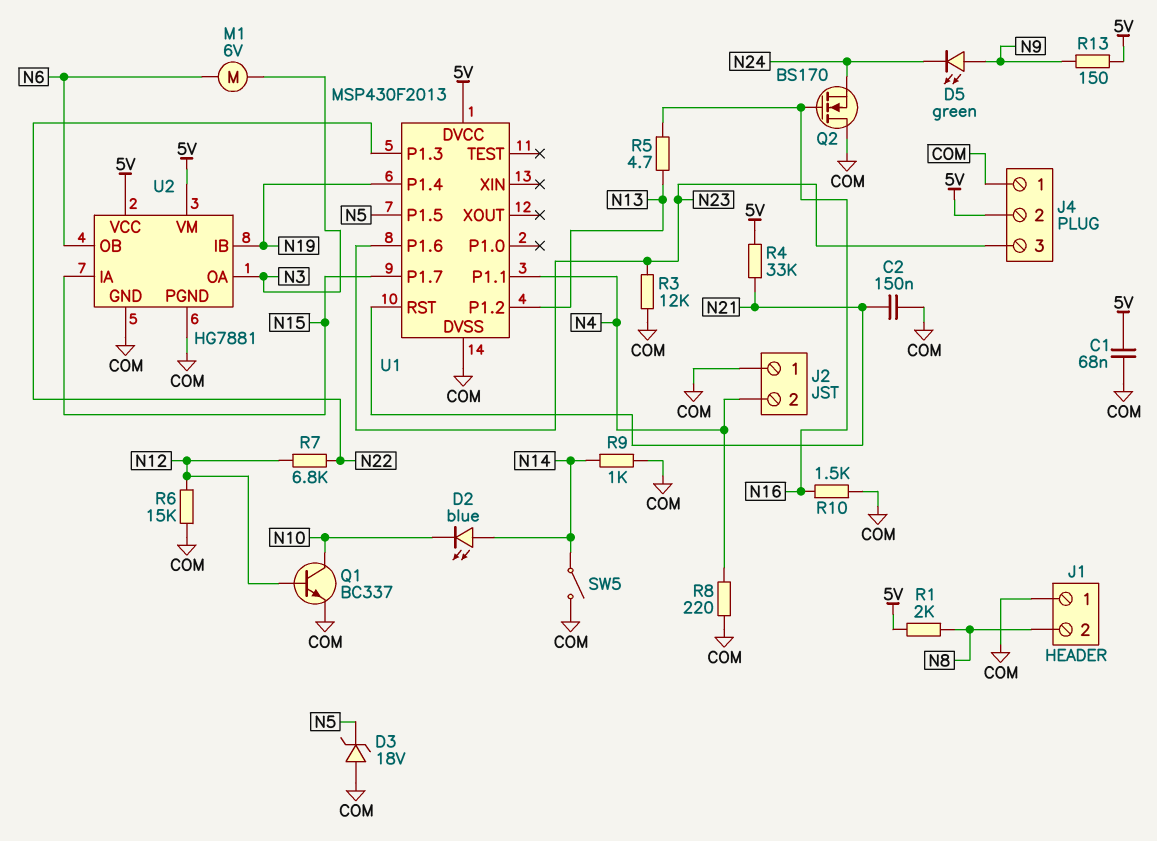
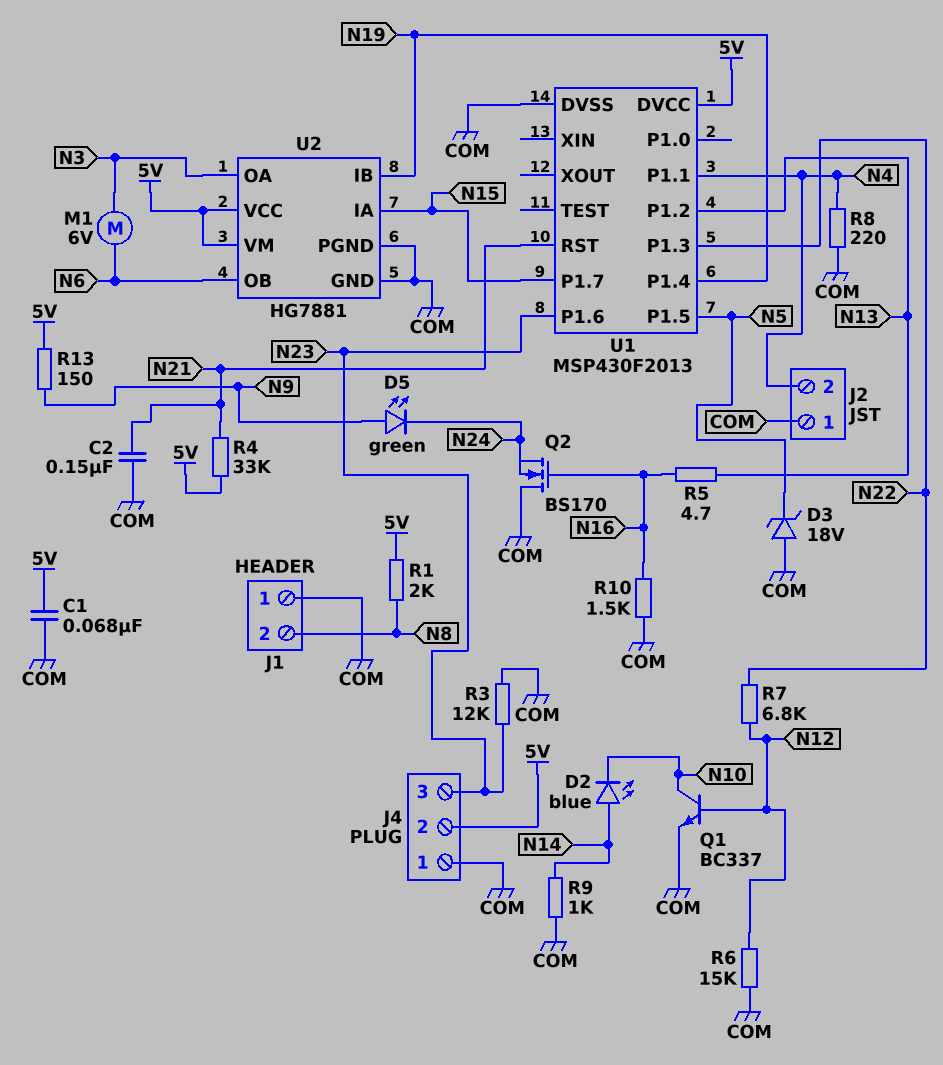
SW5: switch (COM, N14) -> none

